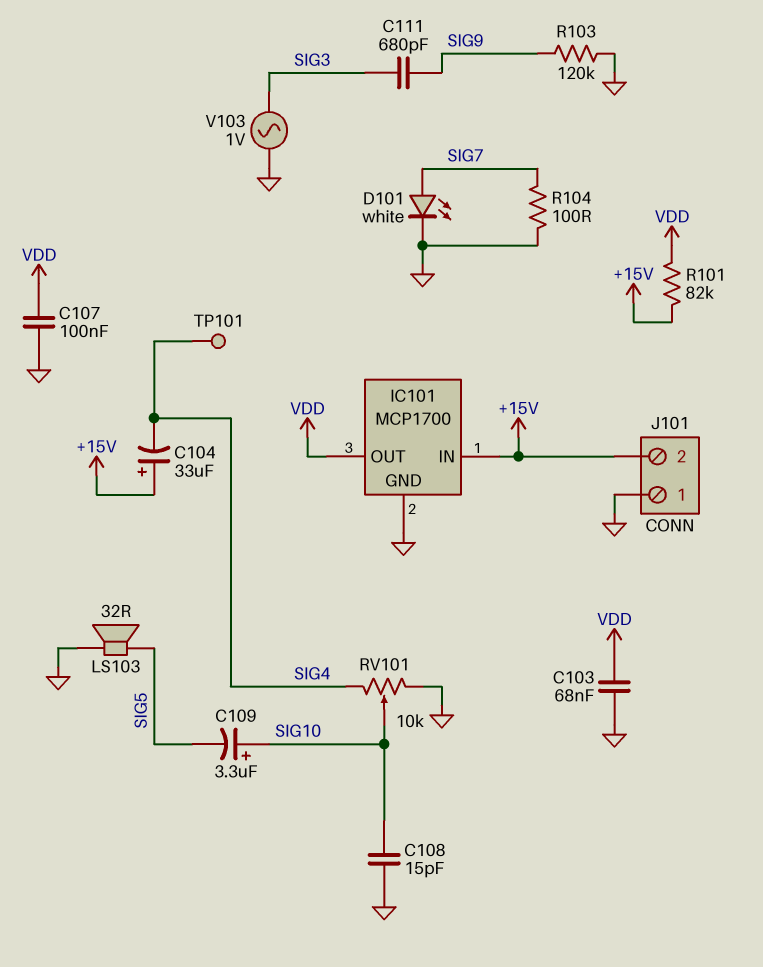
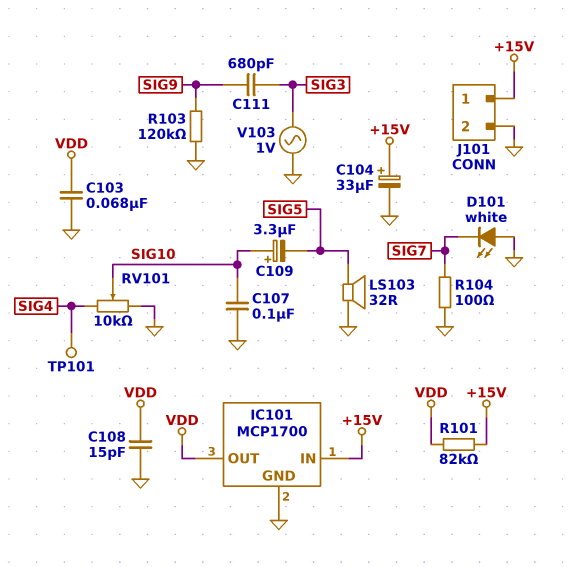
C104: 33uF (plus +15V, minus SIG4) -> 33uF (plus +15V, minus GND)
C107: 100nF (GND, VDD) -> 100nF (GND, SIG10)
C108: 15pF (GND, SIG10) -> 15pF (GND, VDD)
D101: LED white (A SIG7, K GND) -> LED white (A GND, K SIG7)
J101 pin 1: GND -> +15V
J101 pin 2: +15V -> GND

